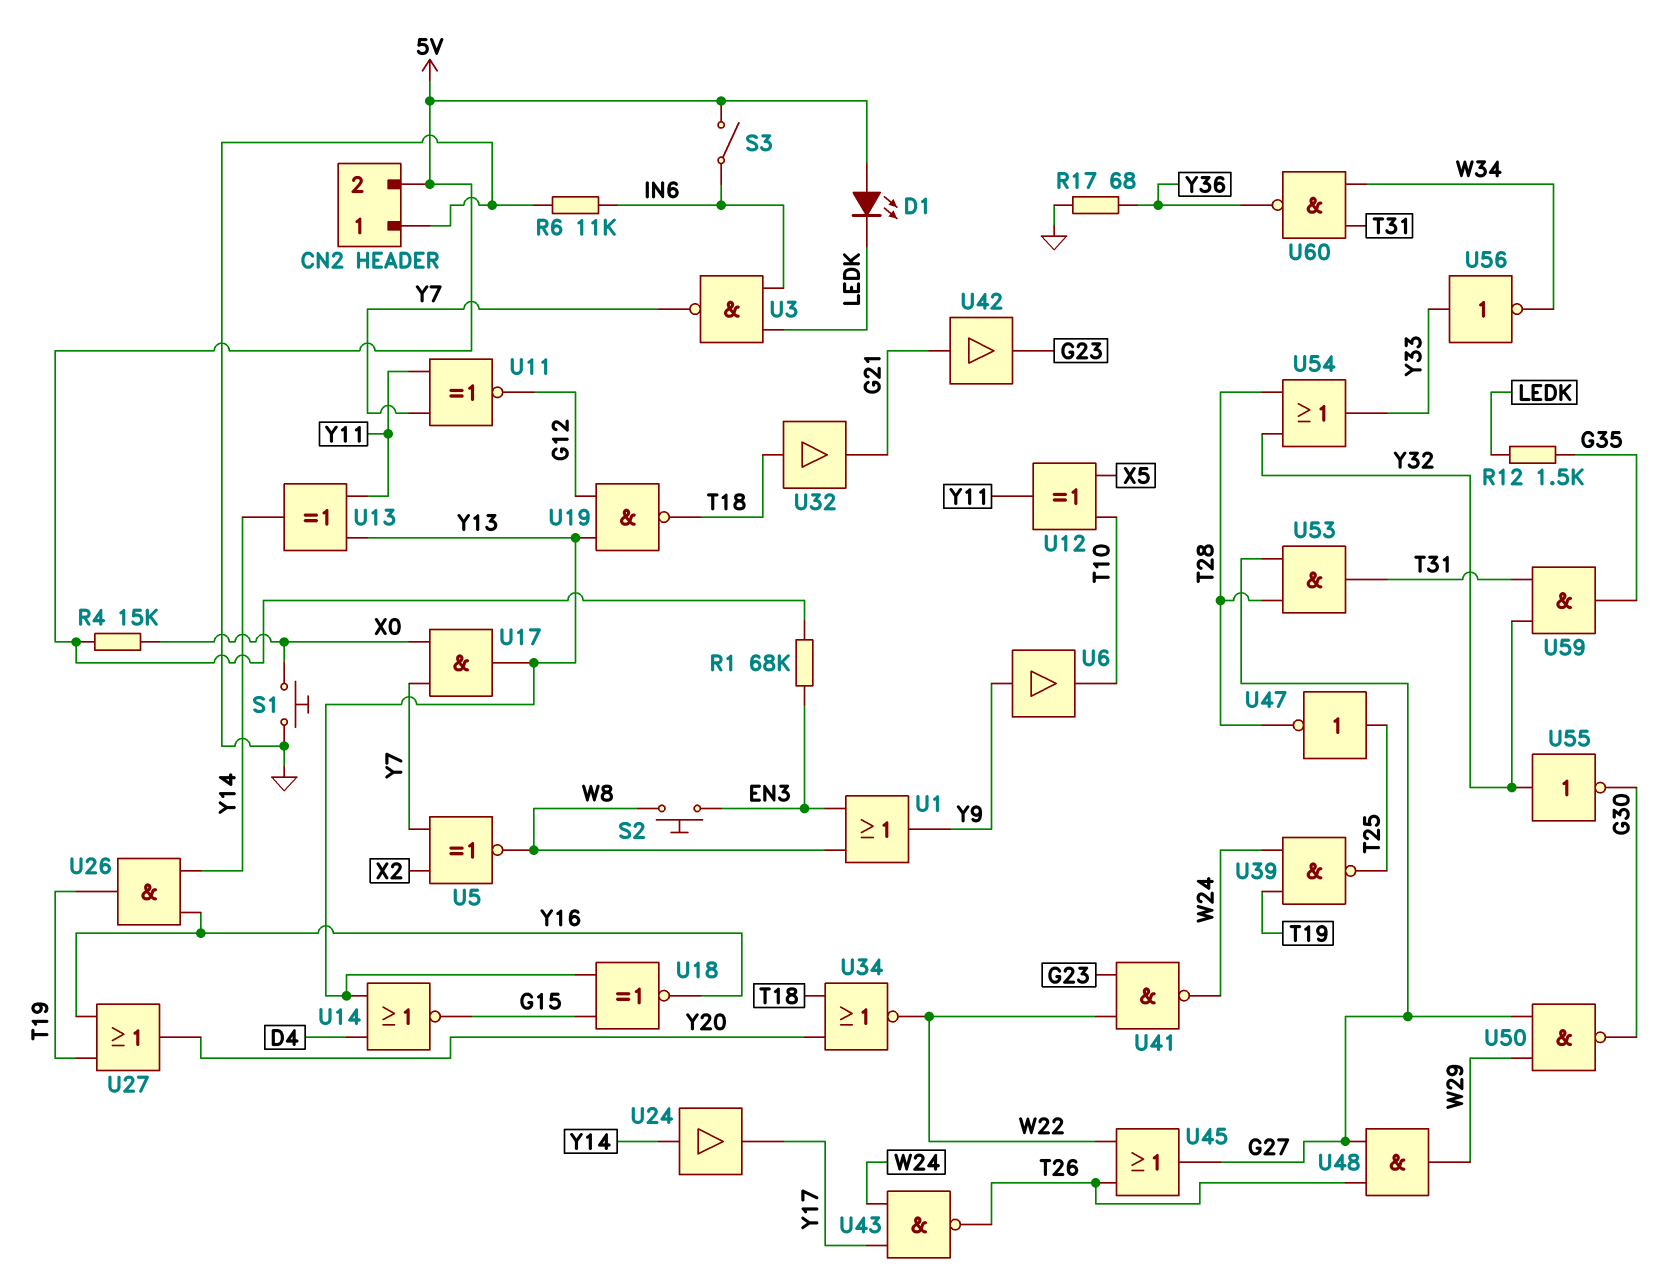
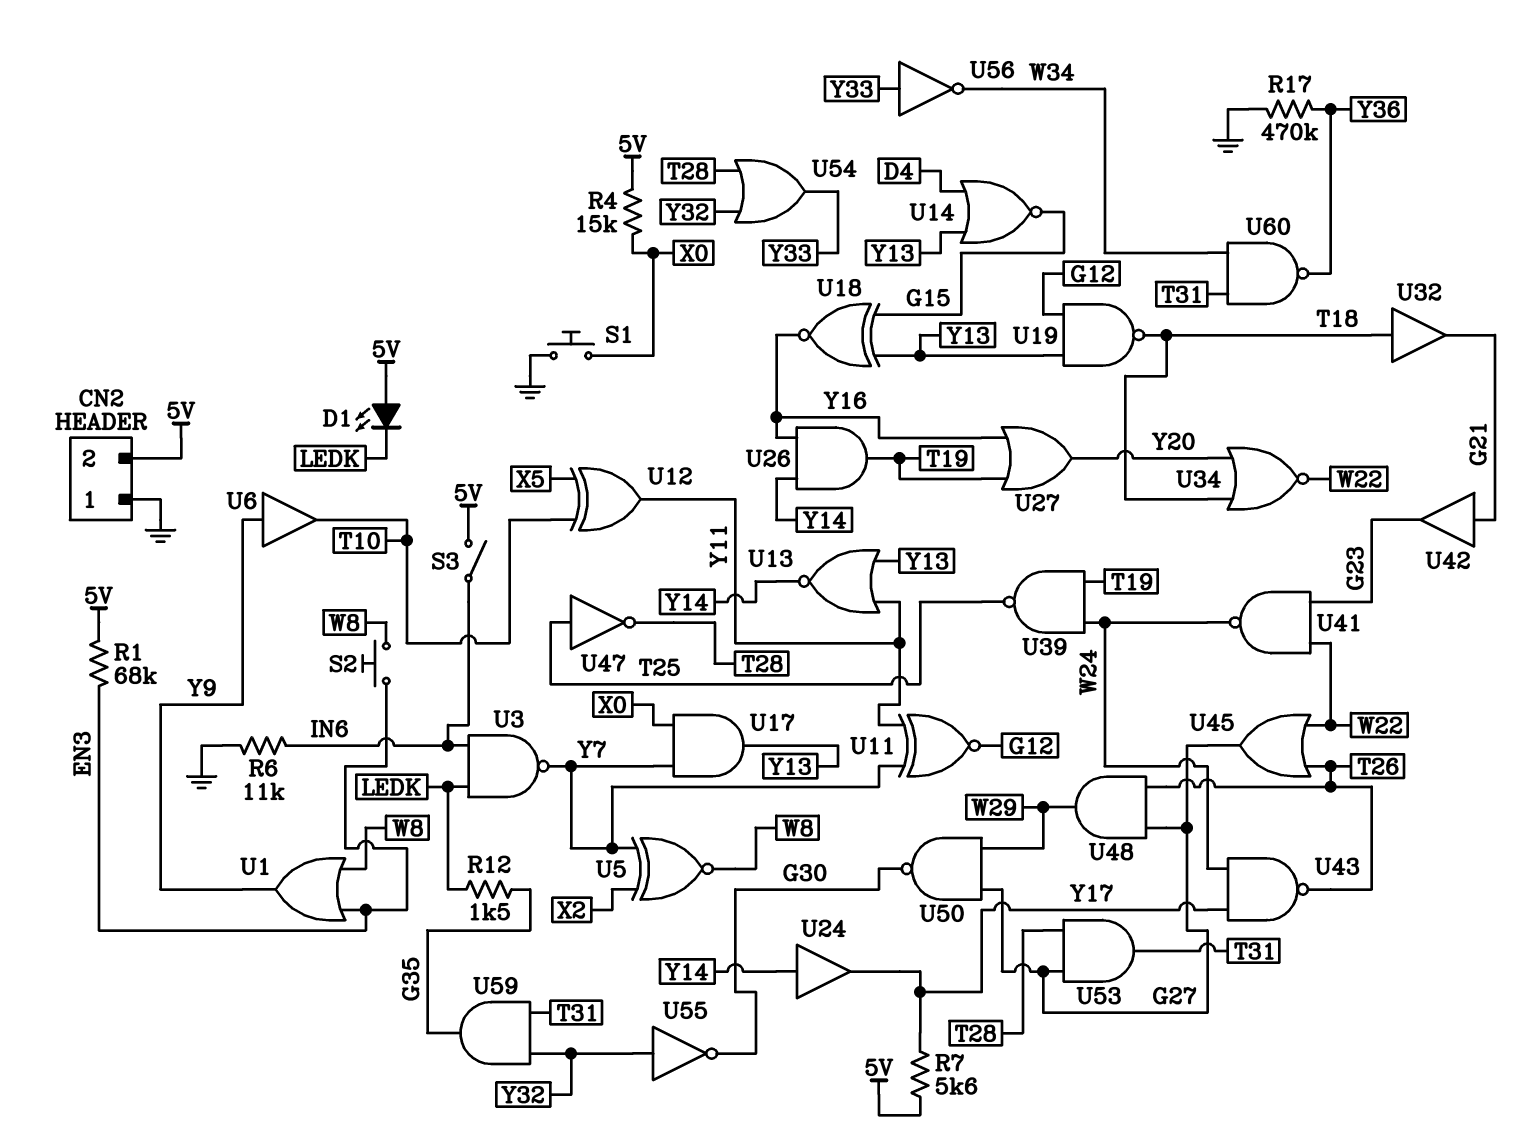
R7: none -> 5.6k (5V, Y17)
R17: 68 (GND, Y36) -> 470k (GND, Y36)
U13: XOR (in Y11, in Y13, out Y14) -> NOR (in Y11, in Y13, out Y14)

